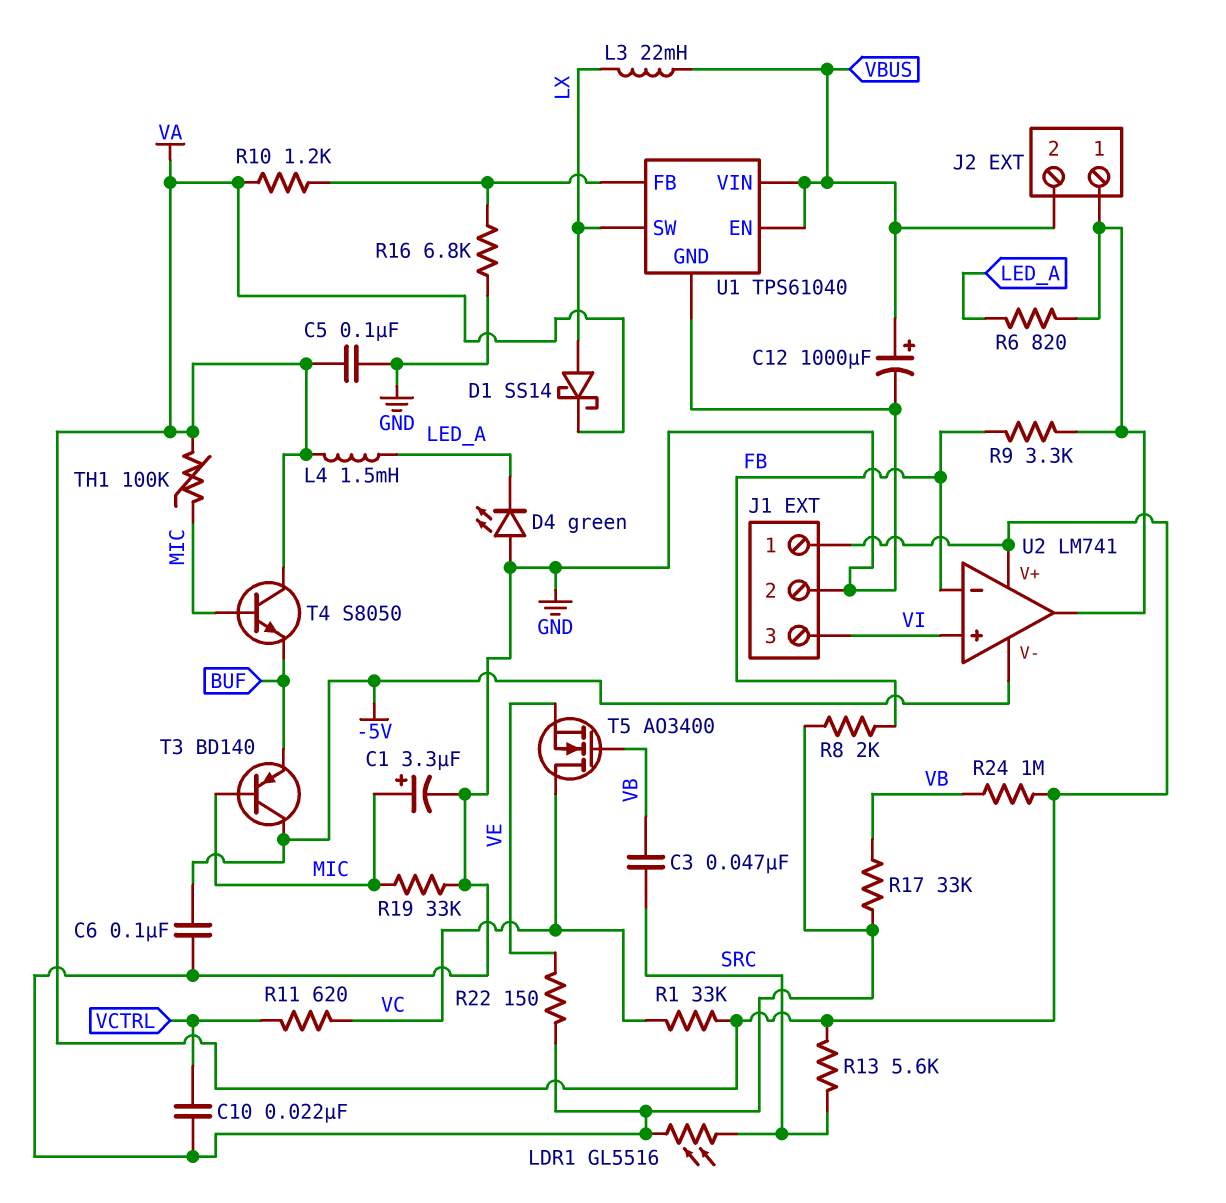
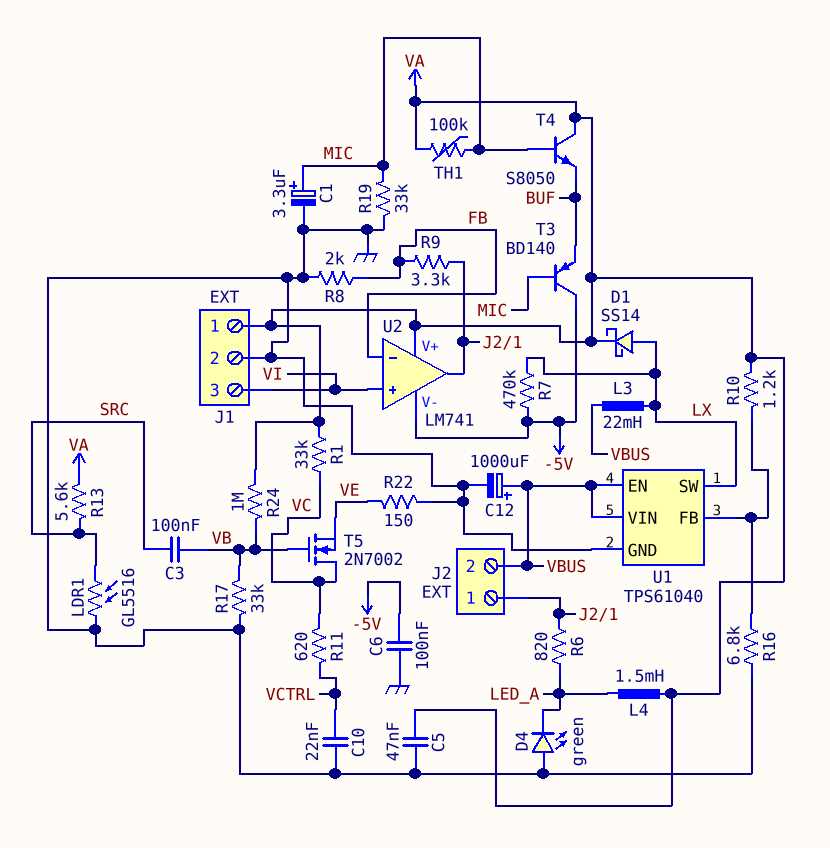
C3: 47nF (SRC, VB) -> 100nF (SRC, VB)
C5: 100nF (GND, VA) -> 47nF (GND, VA)
R7: none -> 470k (-5V, LX)
T5: NMOS AO3400 (G VB, D VC, S VE) -> NMOS 2N7002 (G VB, D VC, S VE)

